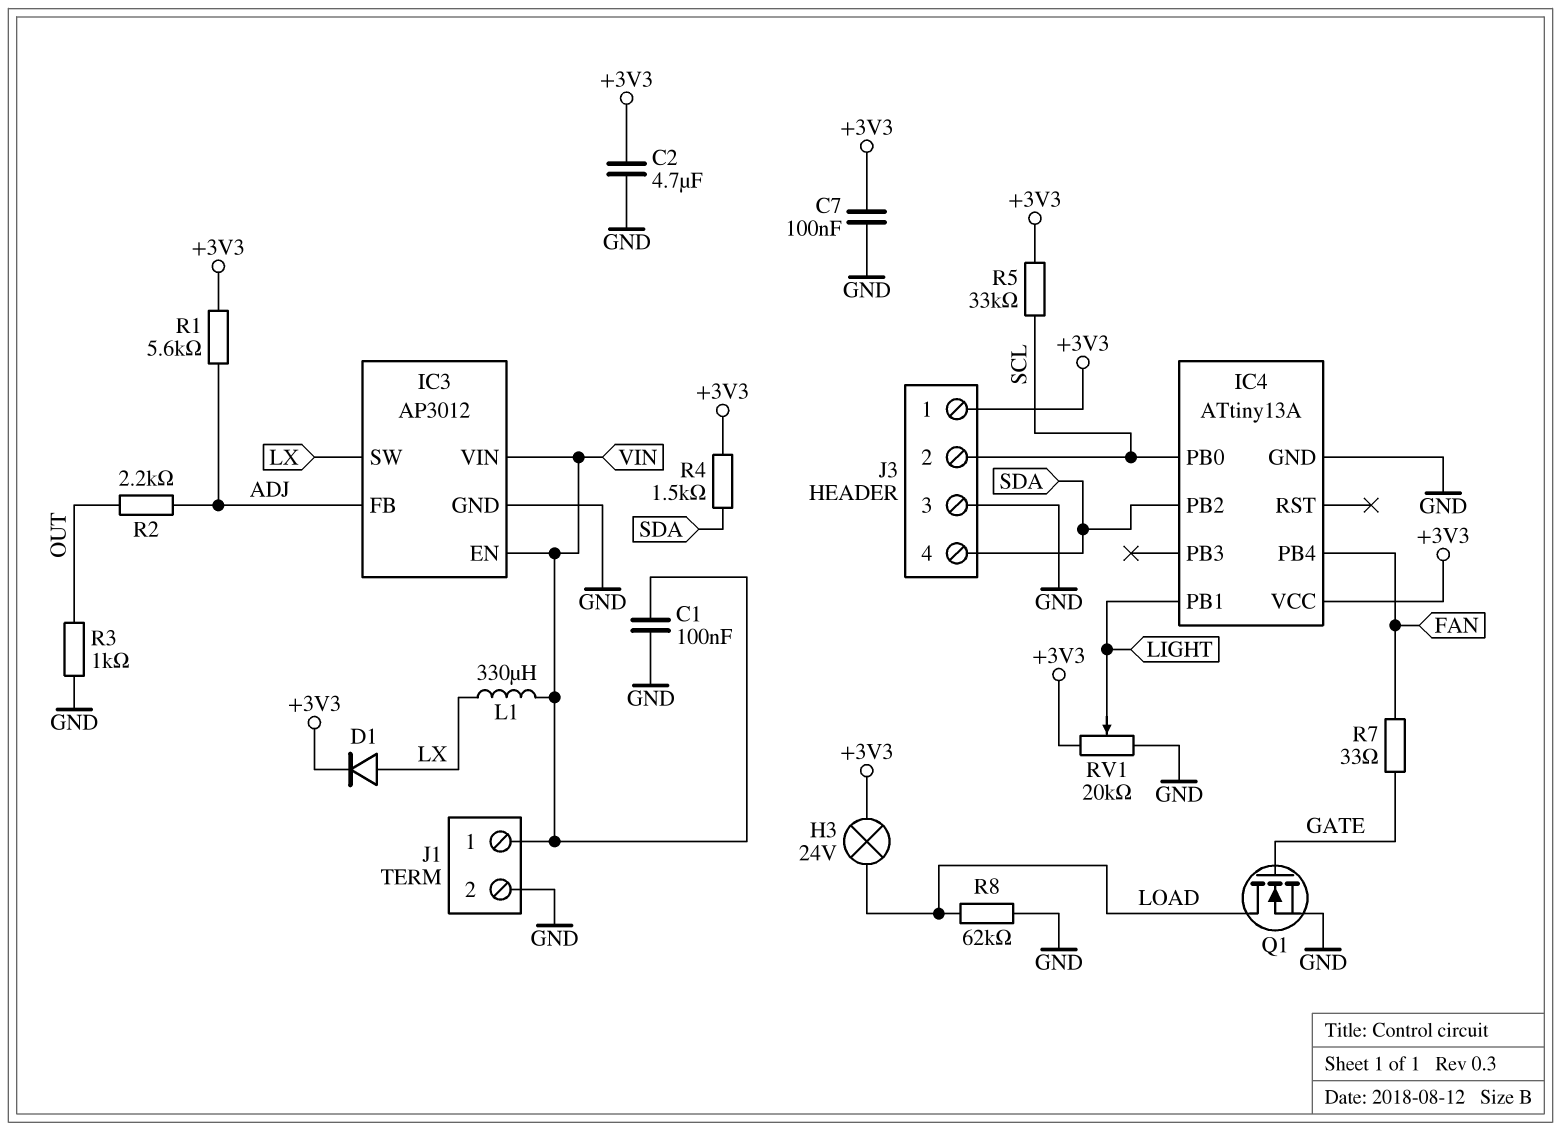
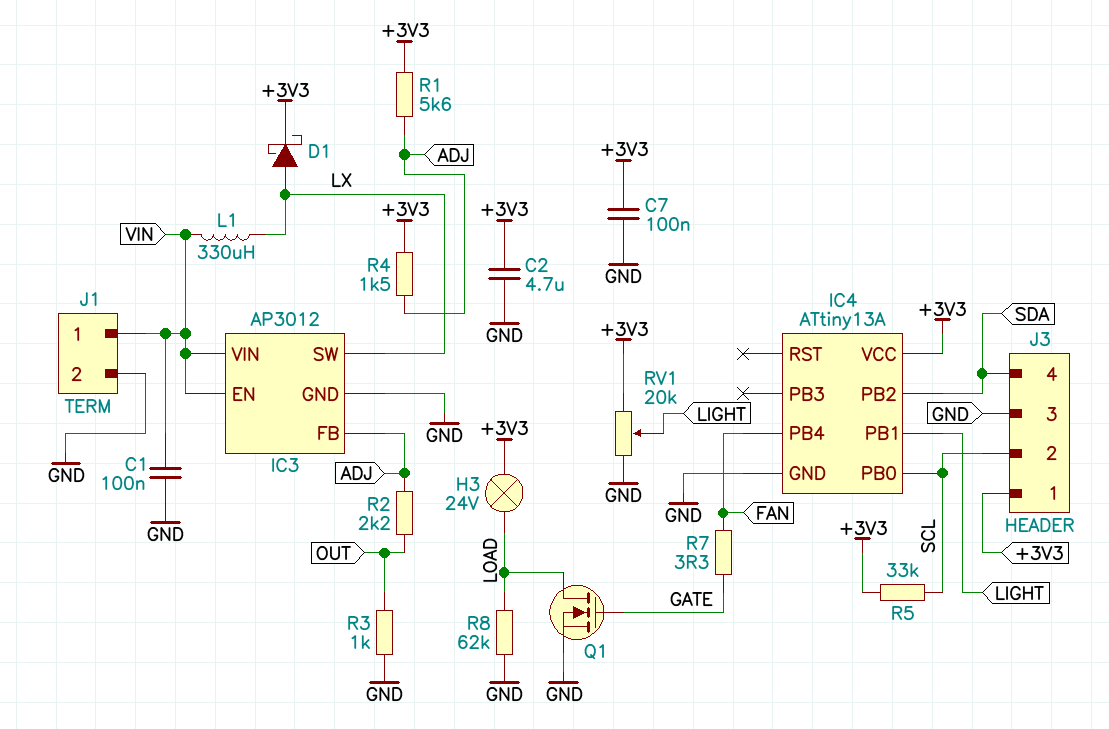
D1: diode (A LX, K +3V3) -> schottky (A LX, K +3V3)
R4: 1.5k (+3V3, SDA) -> 1.5k (+3V3, ADJ)
R7: 33 (FAN, GATE) -> 3.3 (FAN, GATE)

